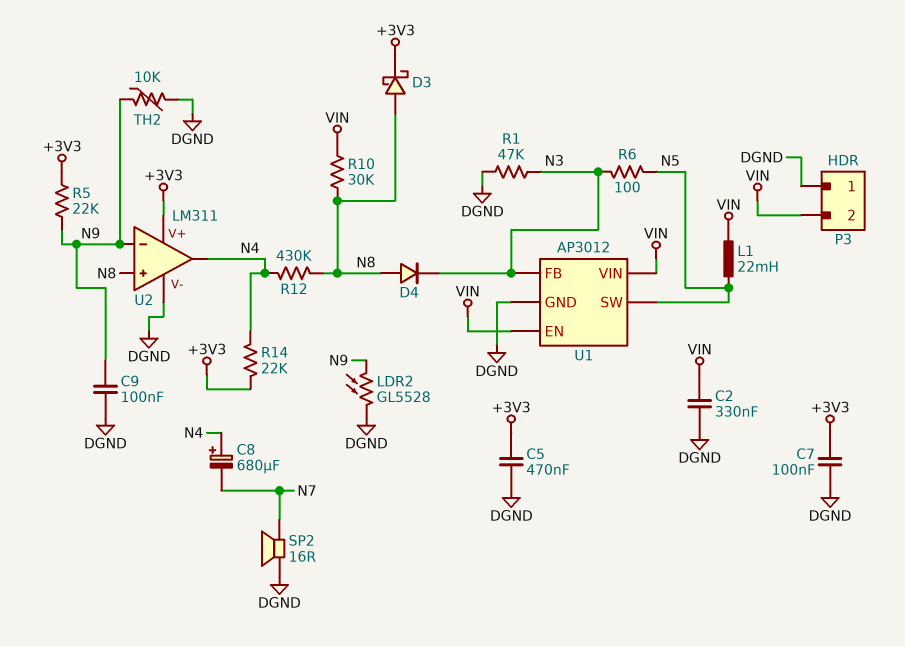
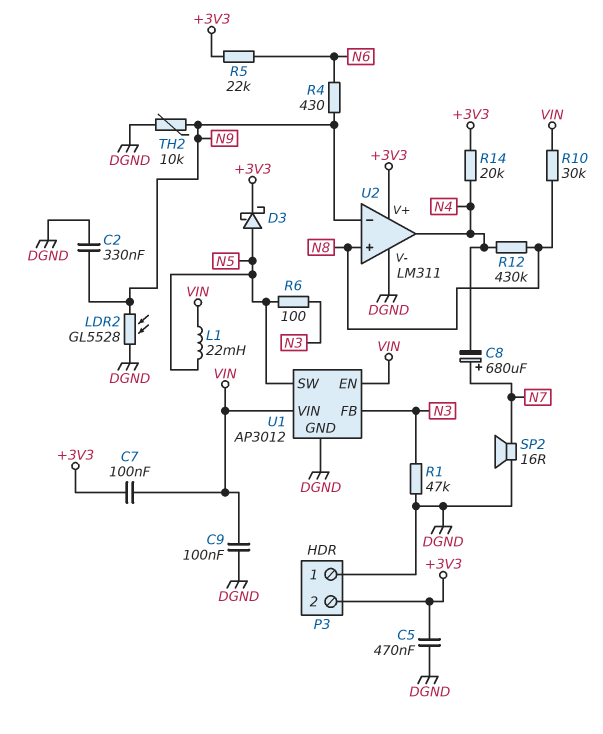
C2: 330nF (DGND, VIN) -> 330nF (DGND, N9)
C7: 100nF (+3V3, DGND) -> 100nF (+3V3, VIN)
C8: 680uF (plus N4, minus N7) -> 680uF (plus N7, minus N4)
C9: 100nF (DGND, N9) -> 100nF (DGND, VIN)
D3: schottky (A N8, K +3V3) -> schottky (A N5, K +3V3)
D4: diode (A N8, K N3) -> none
P3 pin 2: VIN -> +3V3
R4: none -> 430 (N6, N9)
R5: 22k (+3V3, N9) -> 22k (+3V3, N6)
R14: 22k (+3V3, N4) -> 20k (+3V3, N4)

